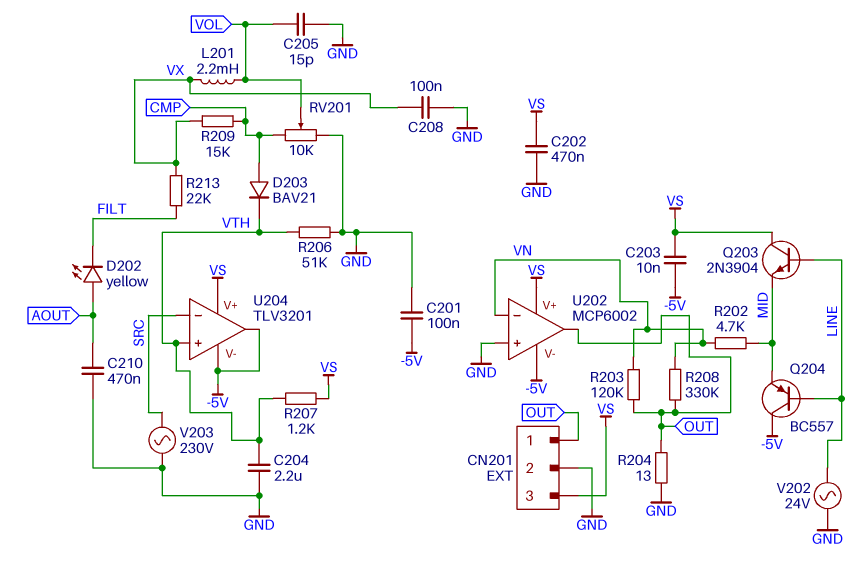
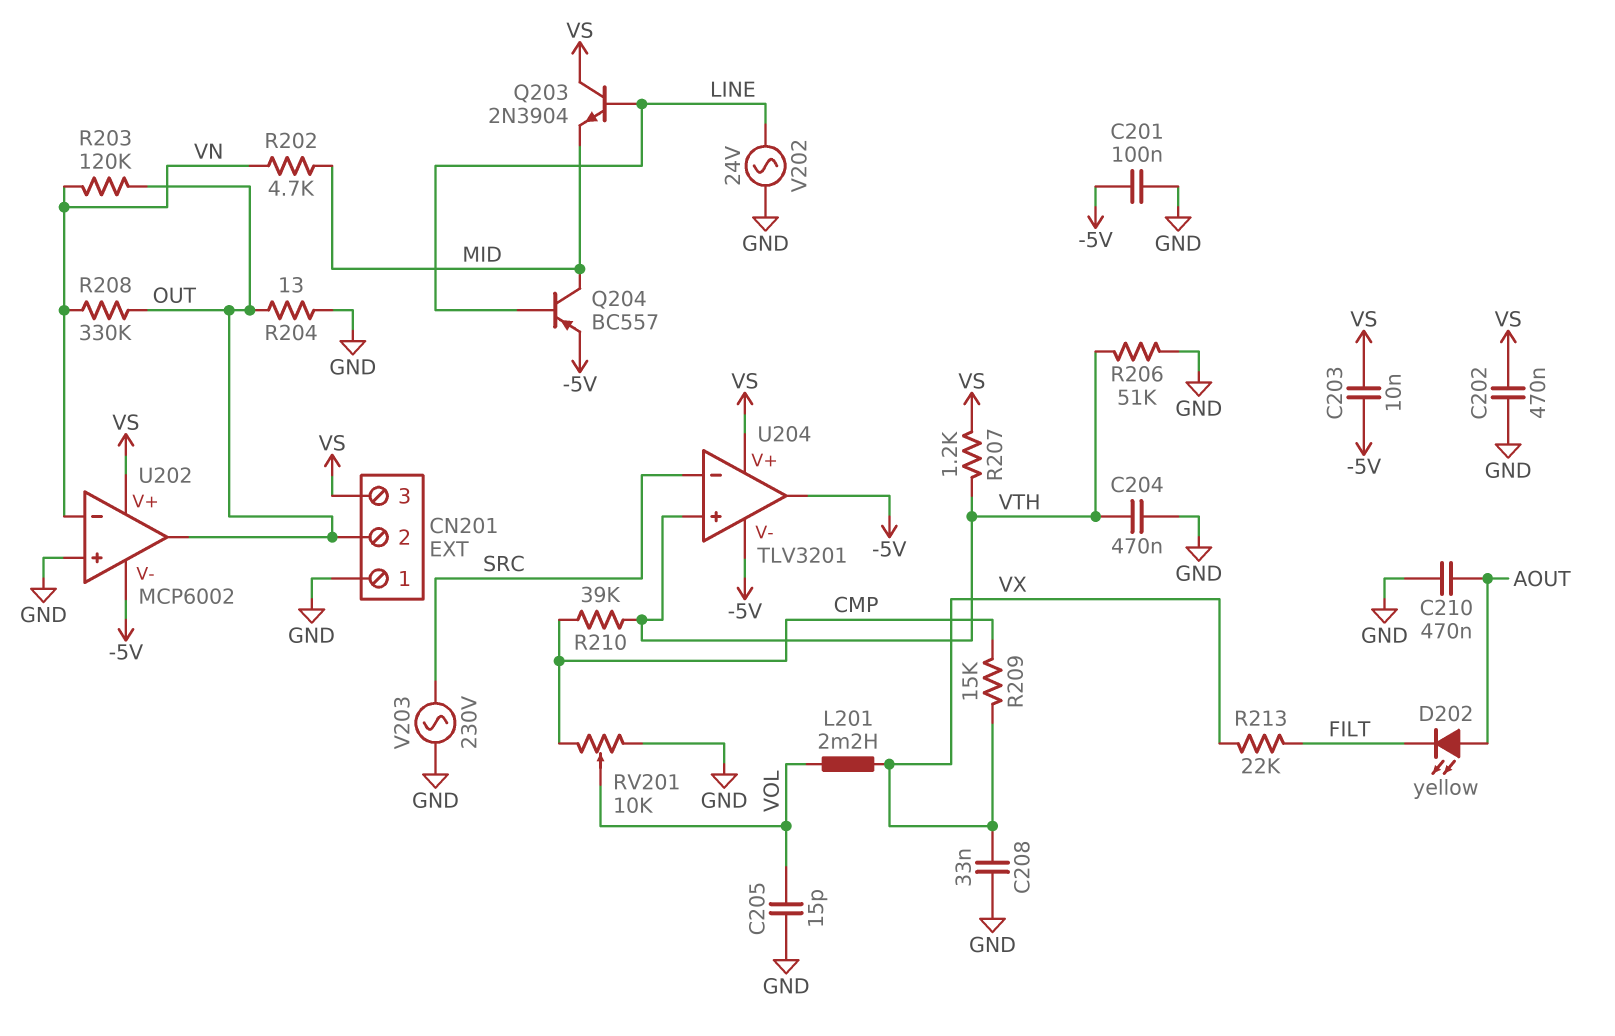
C204: 2.2uF (GND, VTH) -> 470nF (GND, VTH)
C208: 100nF (GND, VX) -> 33nF (GND, VX)
CN201 pin 1: OUT -> GND
CN201 pin 2: GND -> OUT
D203: diode BAV21 (A CMP, K VTH) -> none
Q204: PNP BC557 (B LINE, C -5V, E MID) -> PNP BC557 (B LINE, C MID, E -5V)
R210: none -> 39k (CMP, VTH)

